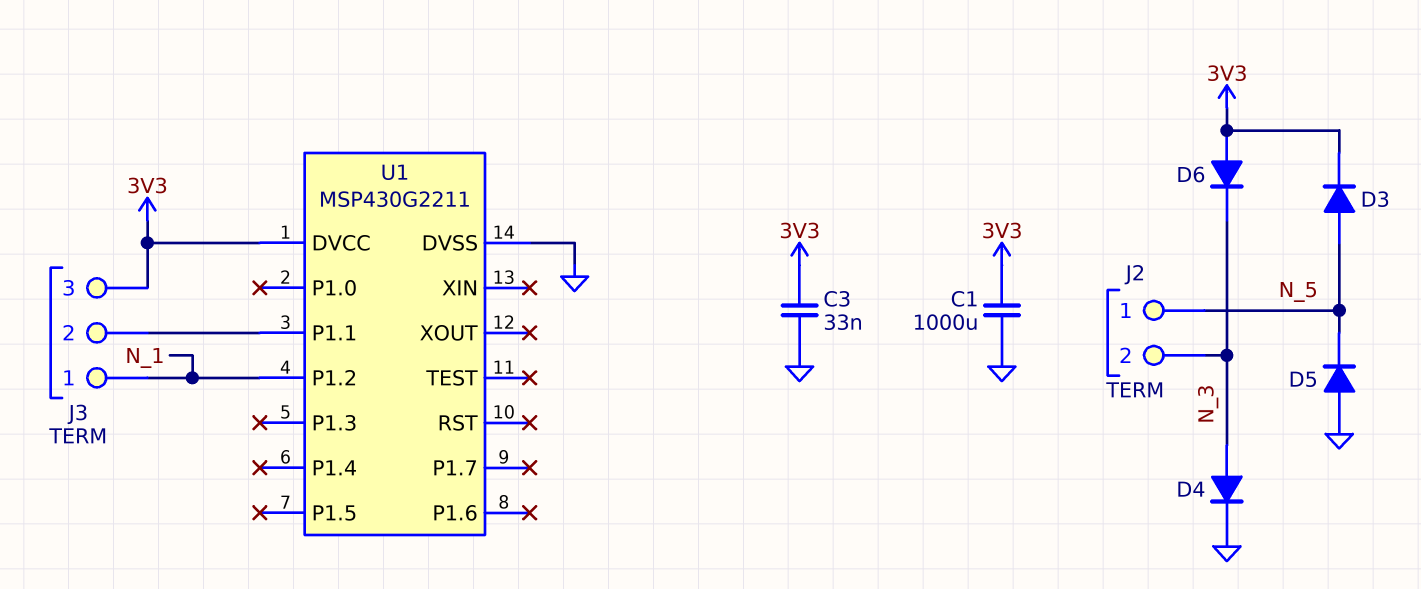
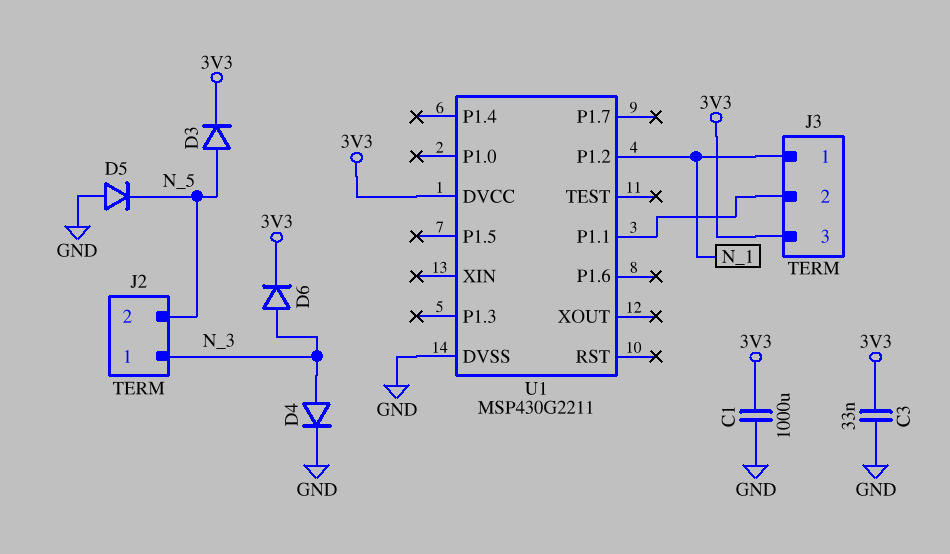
D6: diode (A 3V3, K N_3) -> diode (A N_3, K 3V3)
J2 pin 1: N_5 -> N_3
J2 pin 2: N_3 -> N_5

